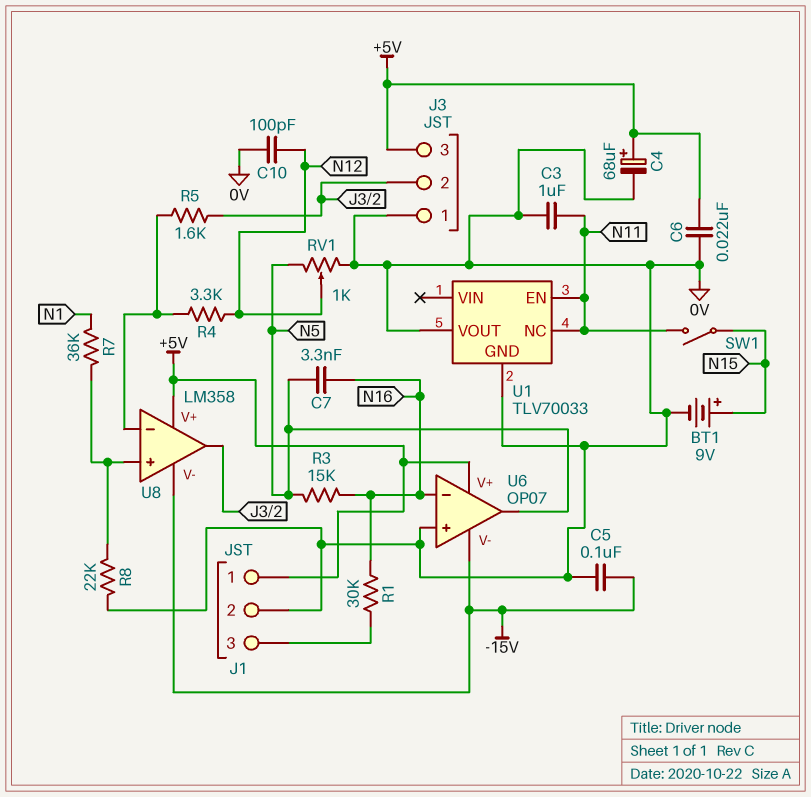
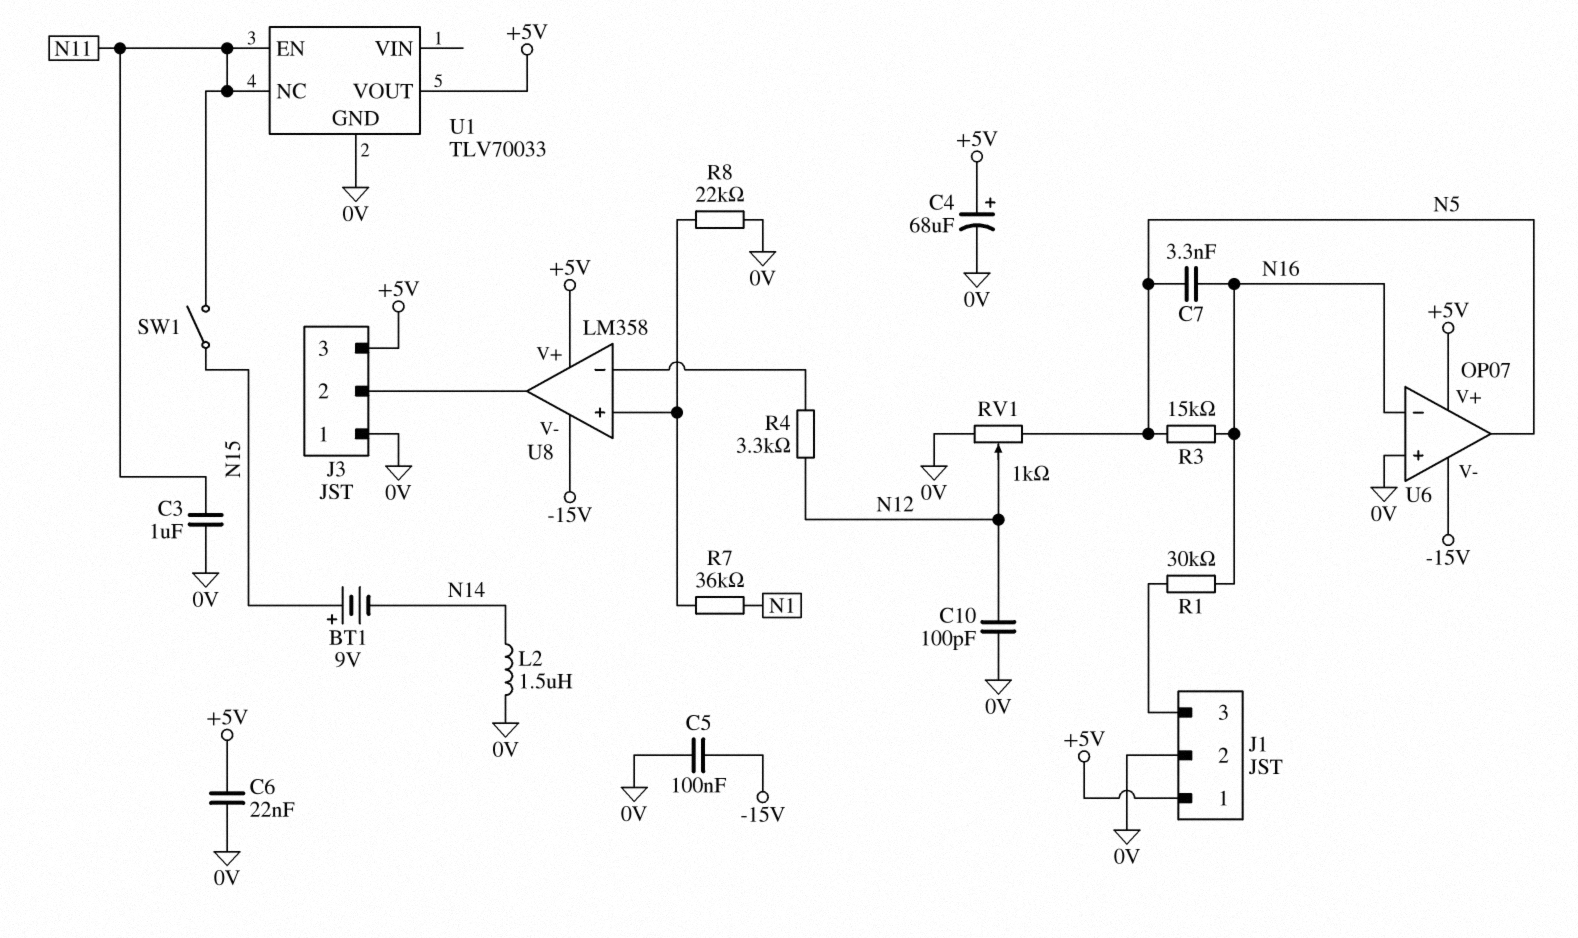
BT1: 9V (plus N15, minus 0V) -> 9V (plus N15, minus N14)
L2: none -> 1.5uH (0V, N14)
R5: 1.6k (J3/2, U8/in-) -> none
U1 pin VOUT: 0V -> +5V

